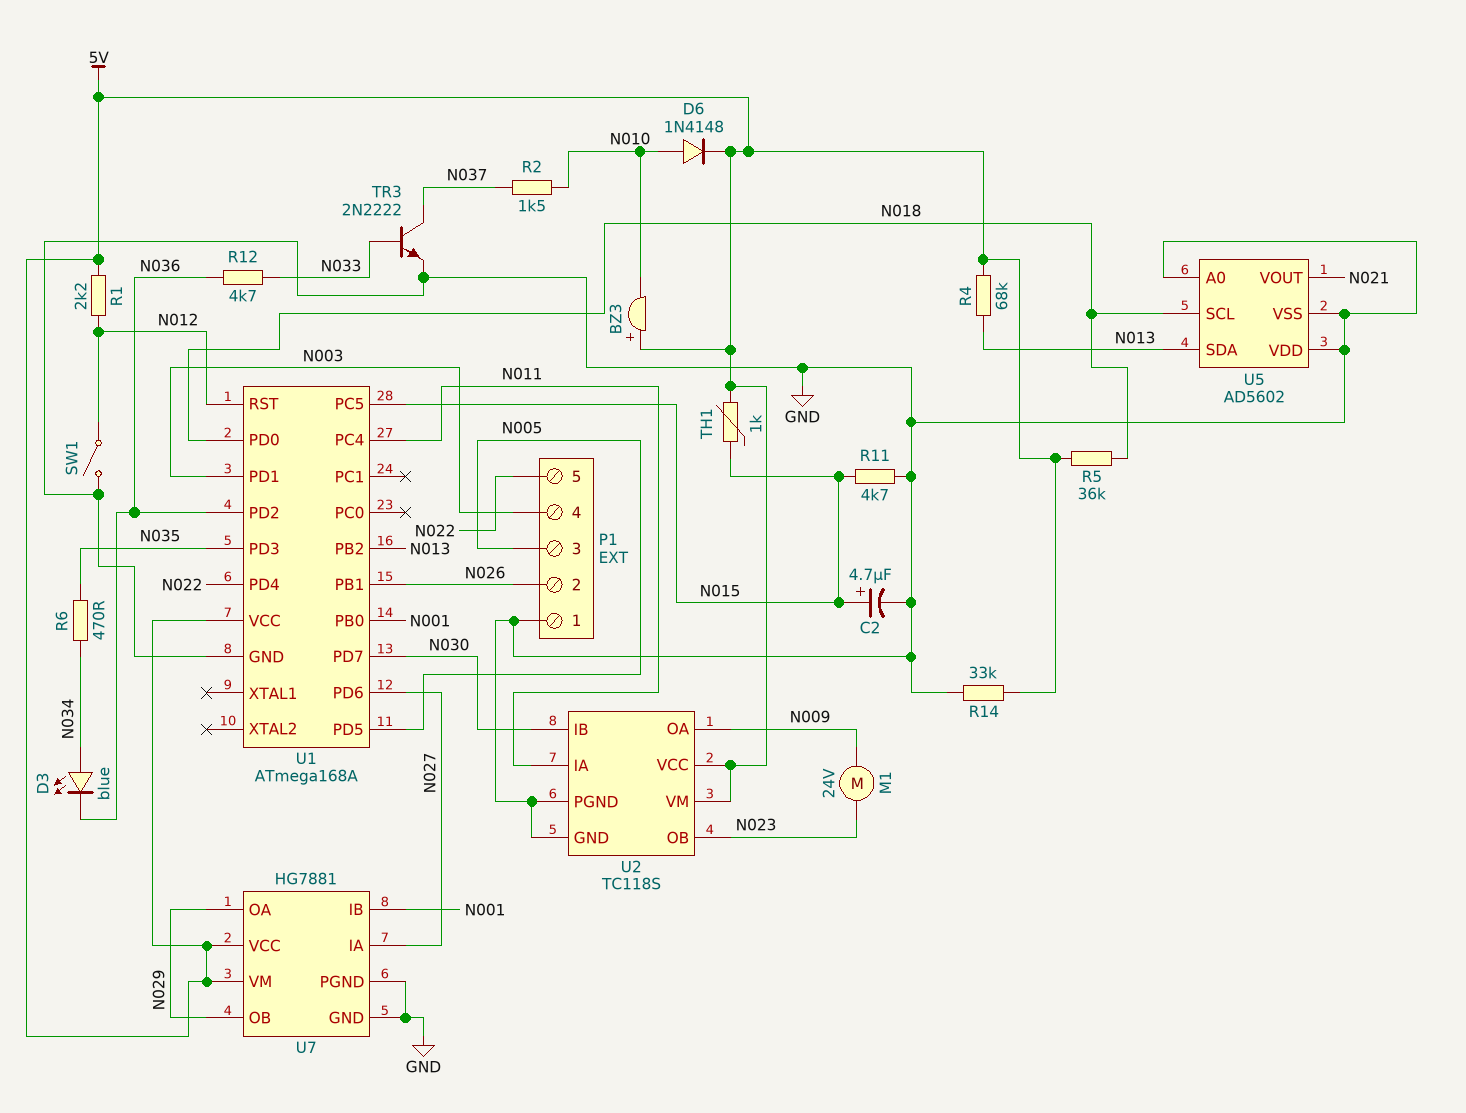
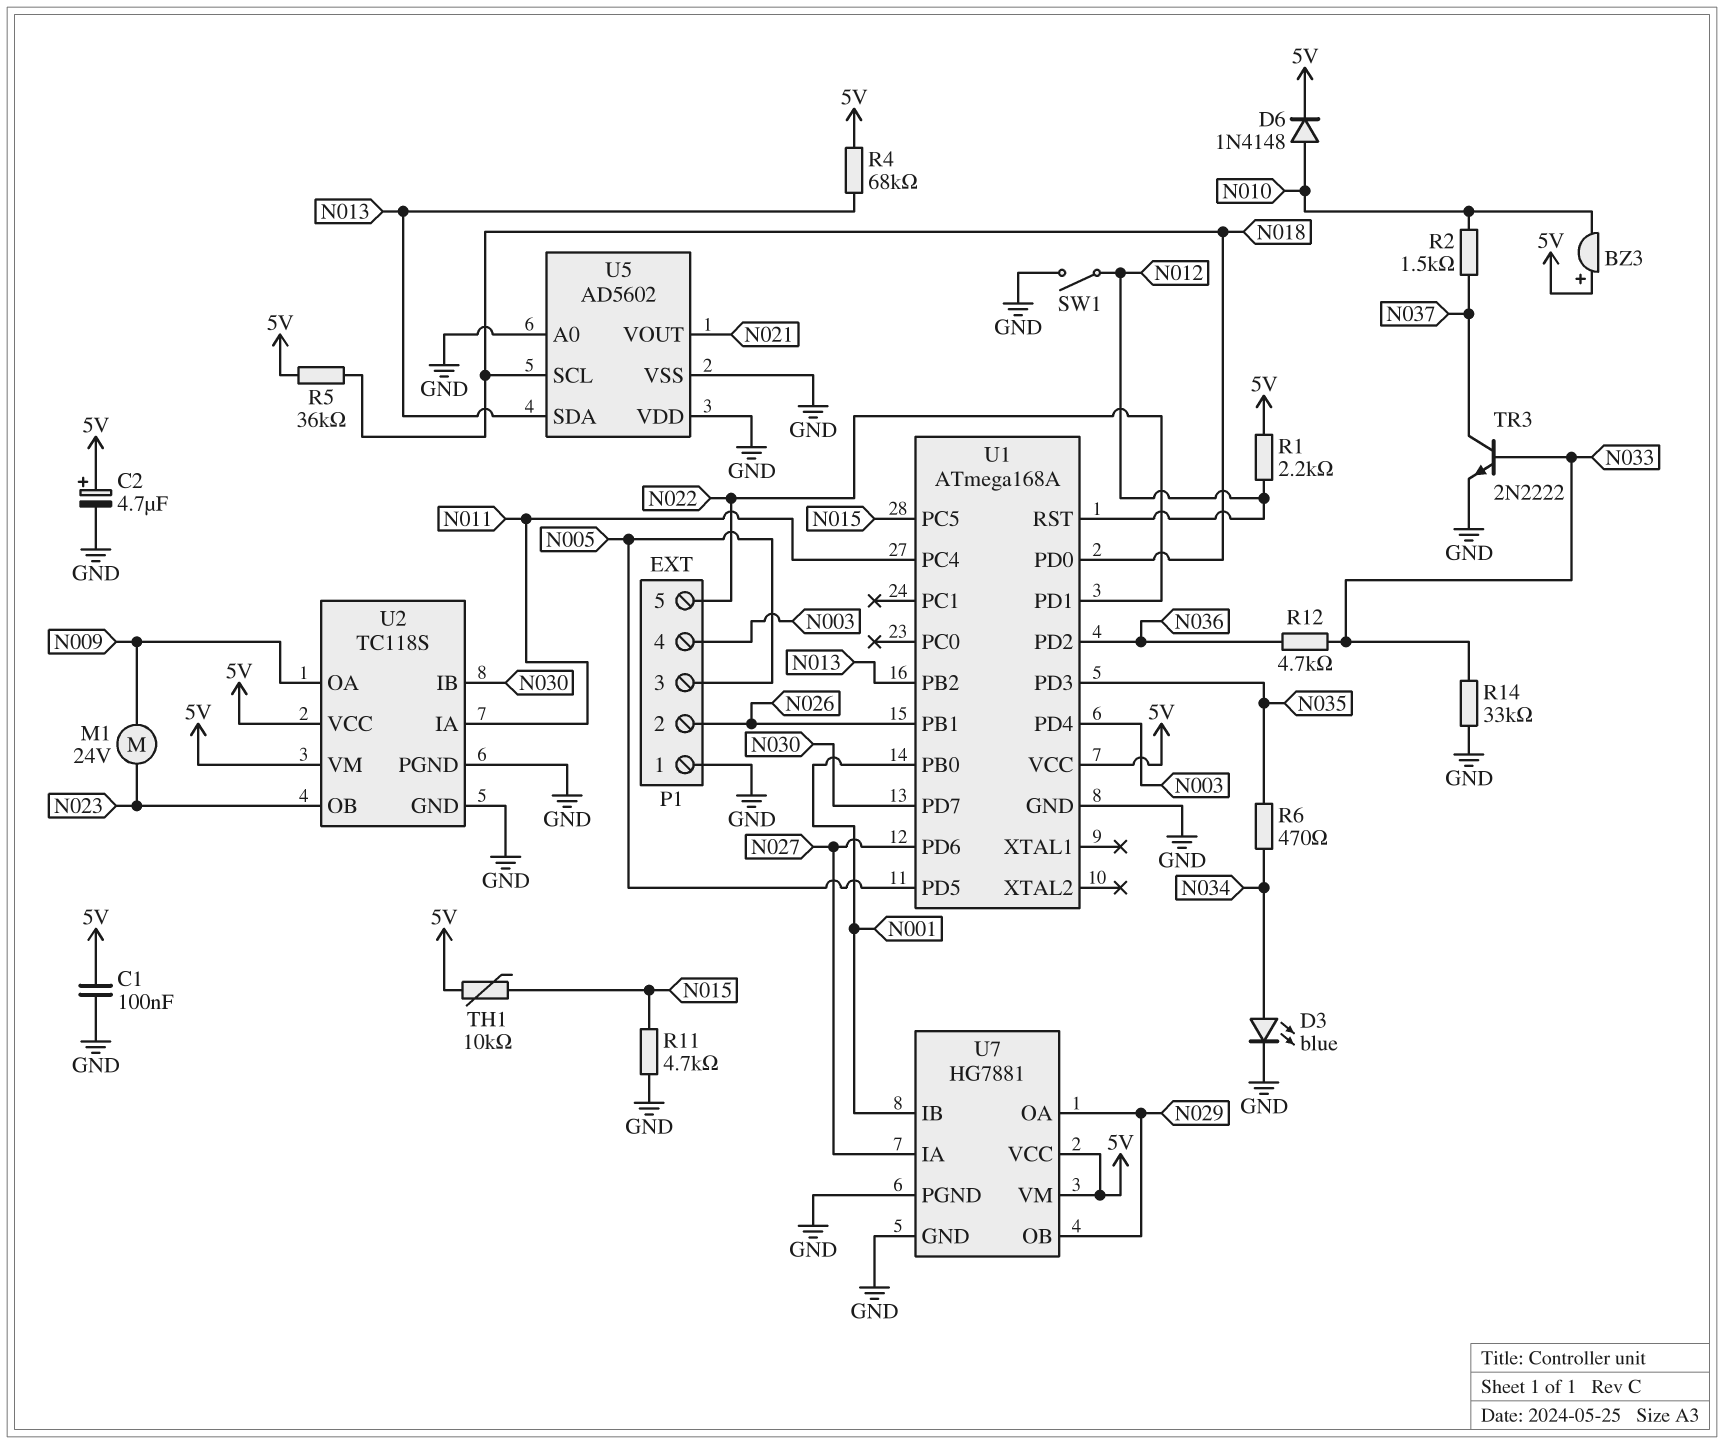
C1: none -> 100nF (5V, GND)
C2: 4.7uF (plus N015, minus GND) -> 4.7uF (plus 5V, minus GND)
D3: LED blue (A N034, K N036) -> LED blue (A N034, K GND)
R14: 33k (5V, GND) -> 33k (GND, N033)
TH1: 1k (5V, N015) -> 10k (5V, N015)
U1 pin PD1: N003 -> N022
U1 pin PD4: N022 -> N003

